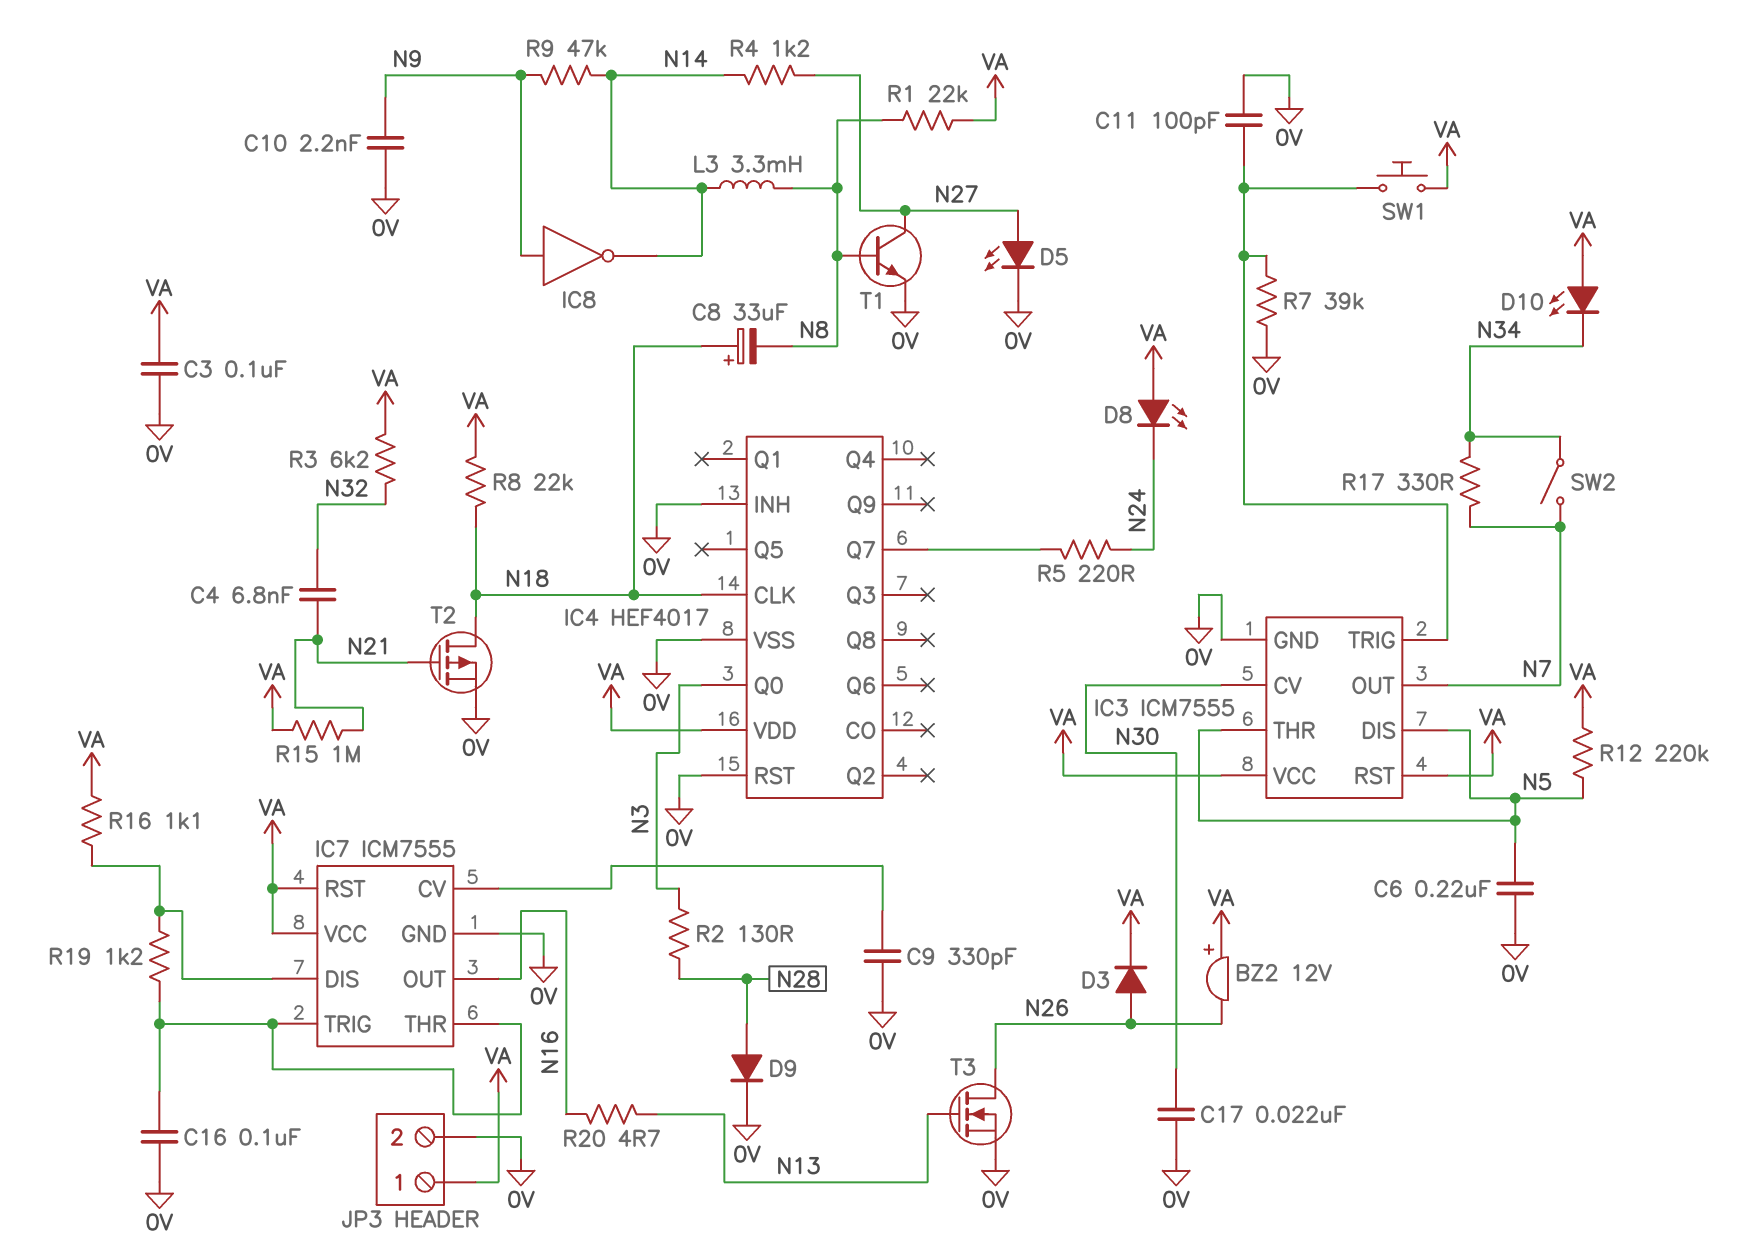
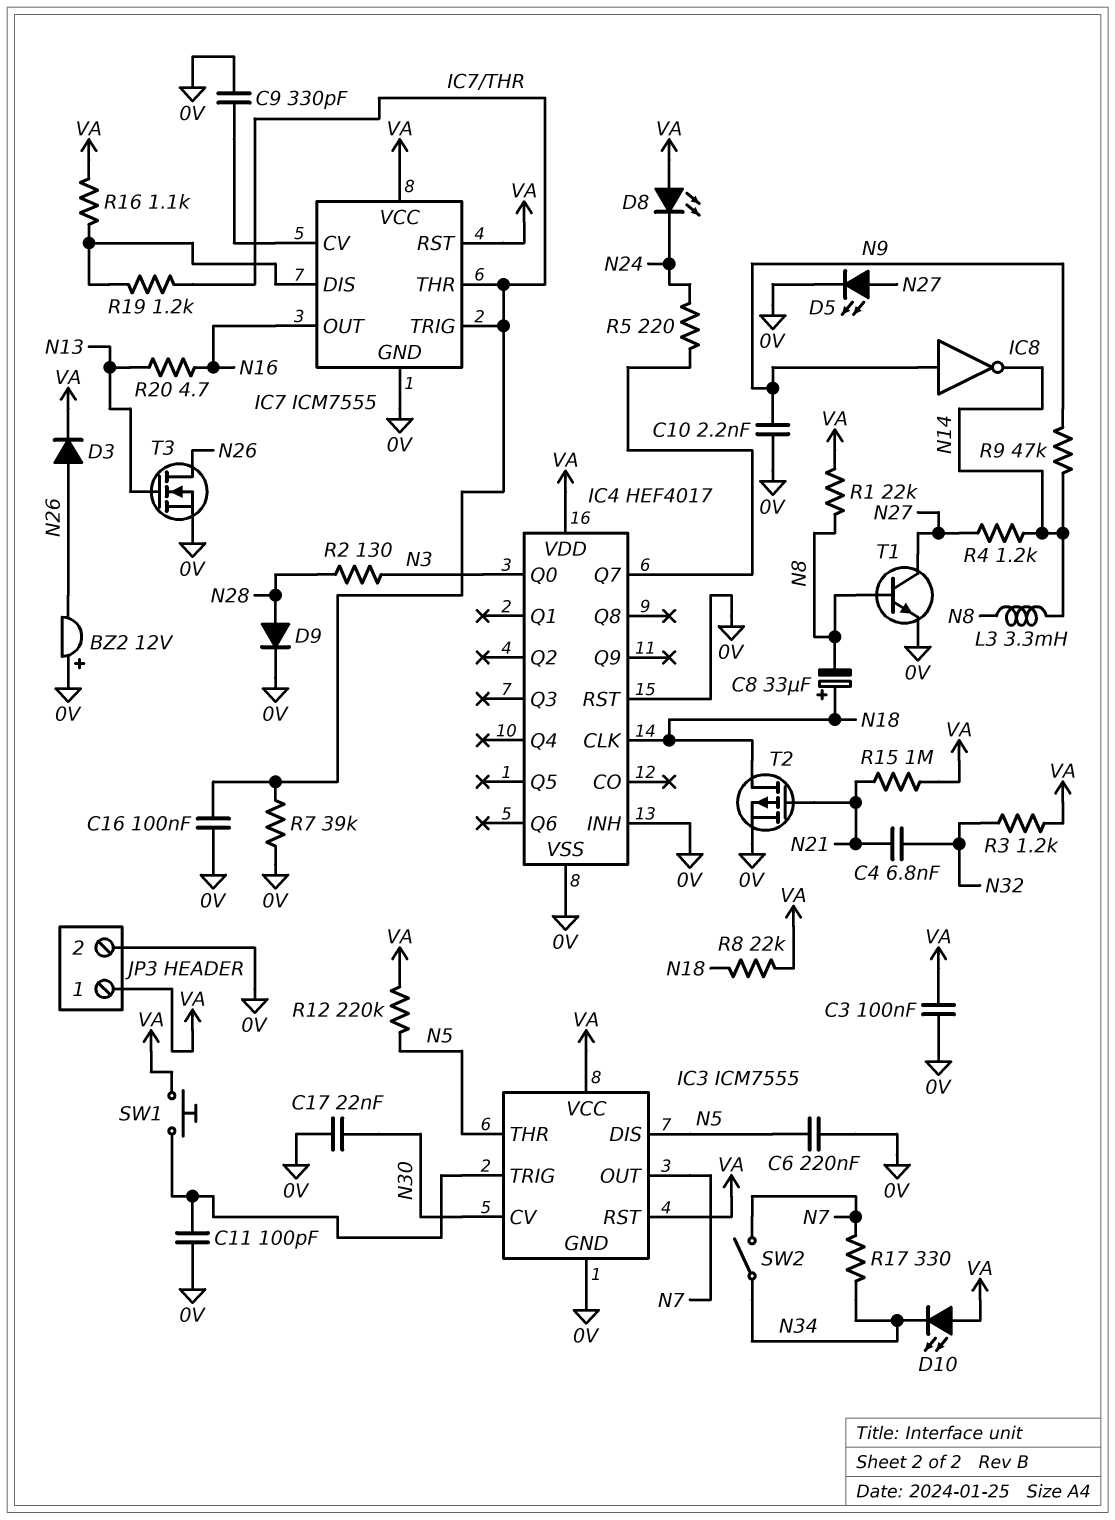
BZ2: buzzer 12V (plus VA, minus N26) -> buzzer 12V (plus 0V, minus N26)
R3: 6.2k (N32, VA) -> 1.2k (N32, VA)
R7: 39k (0V, IC3/TRIG) -> 39k (0V, IC7/THR)

